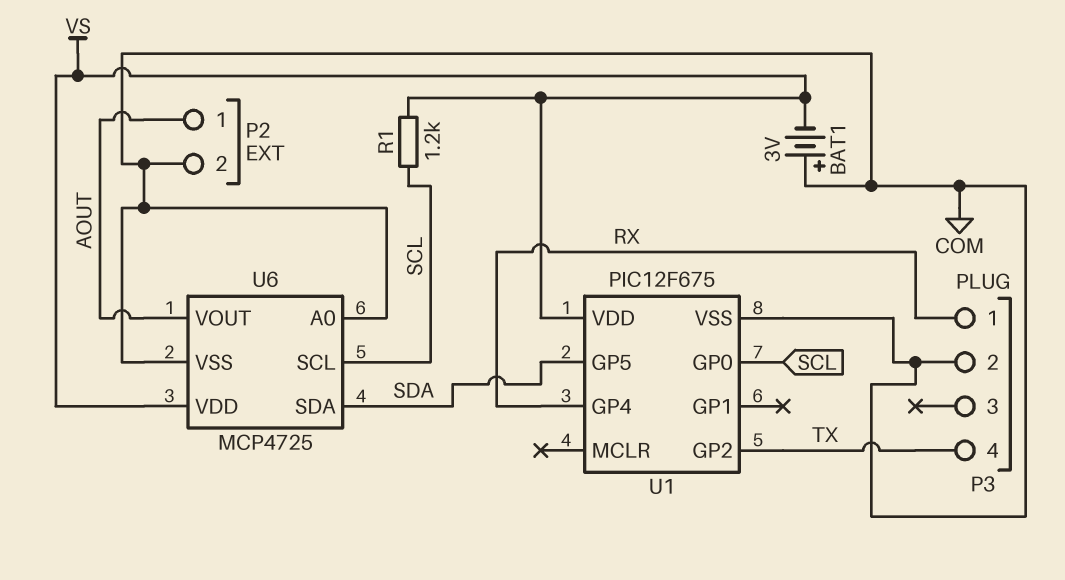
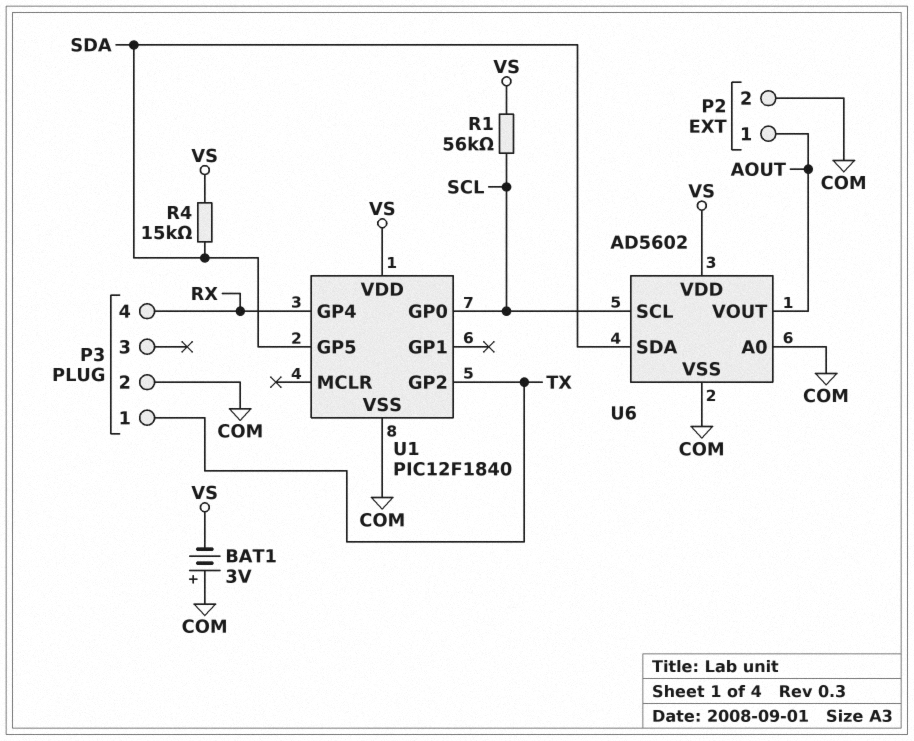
P3 pin 1: RX -> TX
P3 pin 4: TX -> RX
R1: 1.2k (SCL, VS) -> 56k (SCL, VS)
R4: none -> 15k (SDA, VS)
U1: PIC12F675 -> PIC12F1840
U6: MCP4725 -> AD5602

